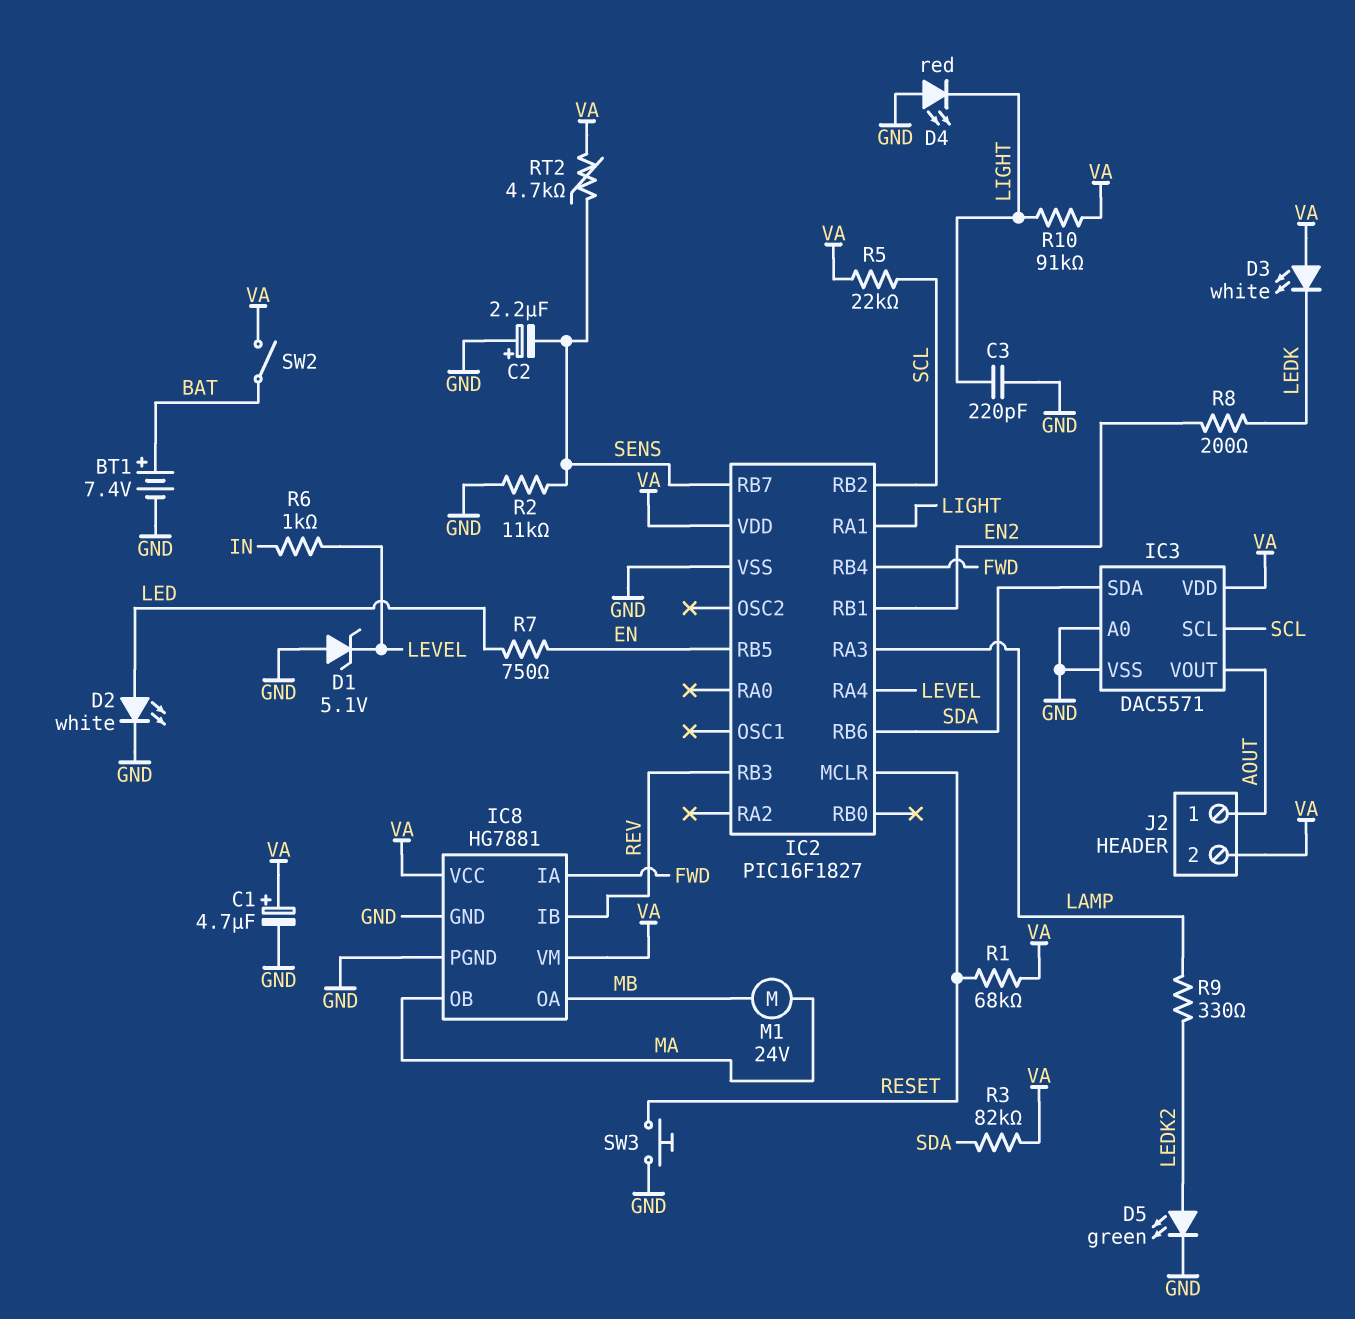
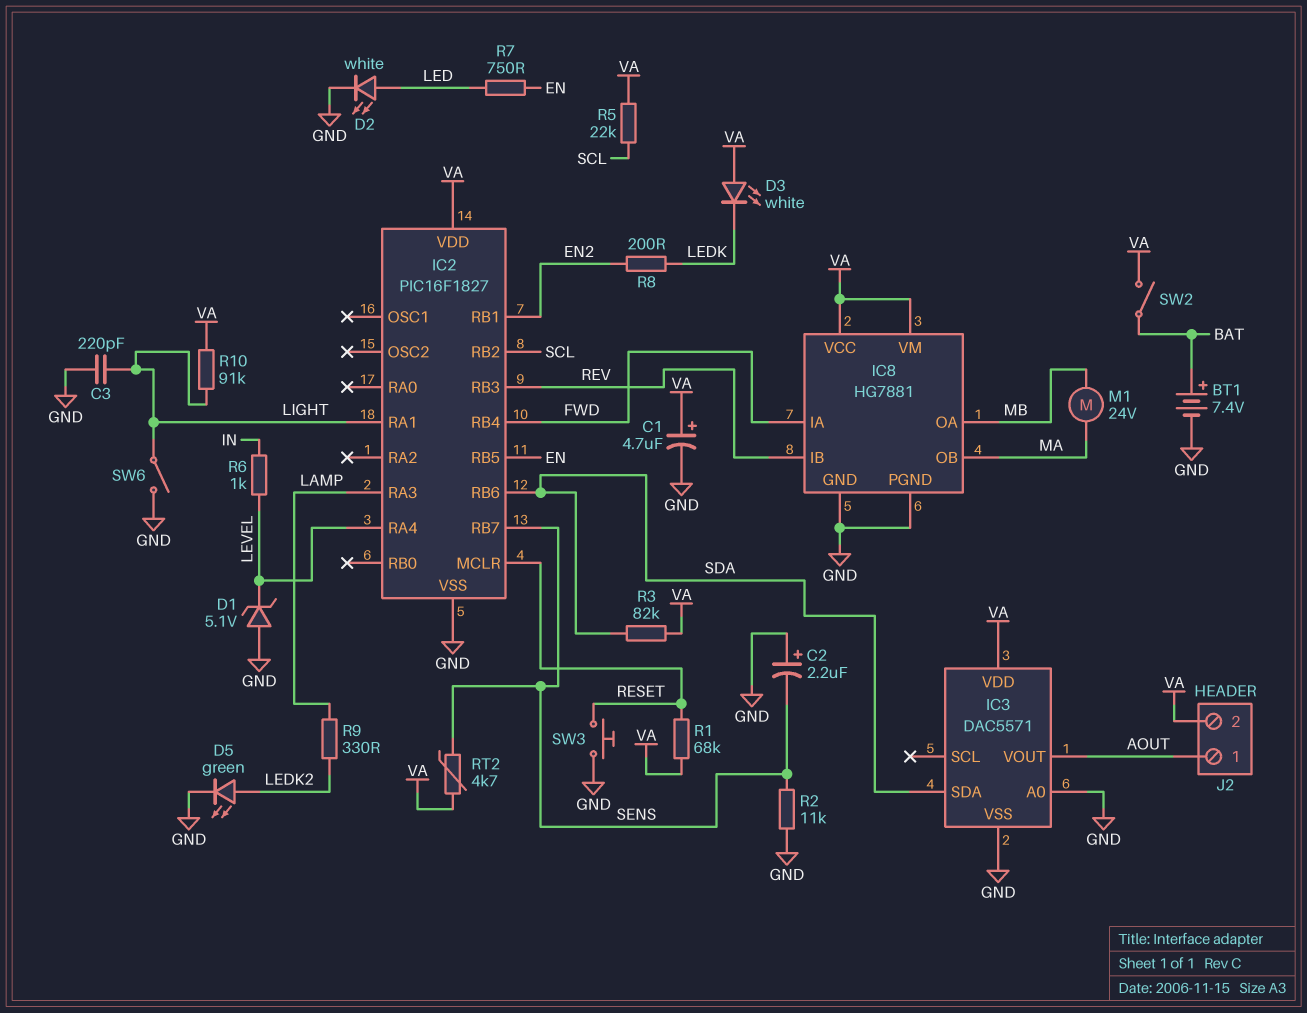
D4: LED red (A GND, K LIGHT) -> none
IC3 pin SCL: SCL -> none
SW6: none -> switch (GND, LIGHT)

